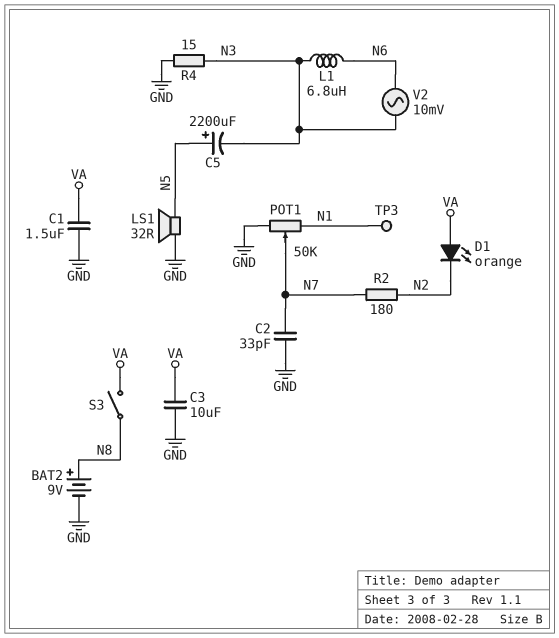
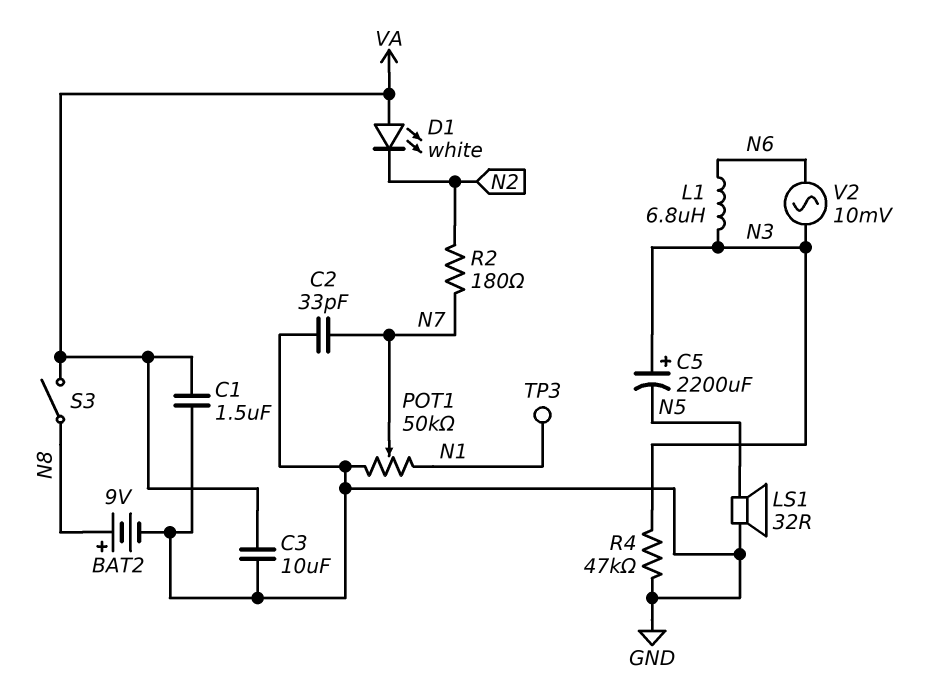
C5: 2200uF (plus N5, minus N3) -> 2200uF (plus N3, minus N5)
D1: LED orange (A VA, K N2) -> LED white (A VA, K N2)
R4: 15 (GND, N3) -> 47k (GND, N3)

